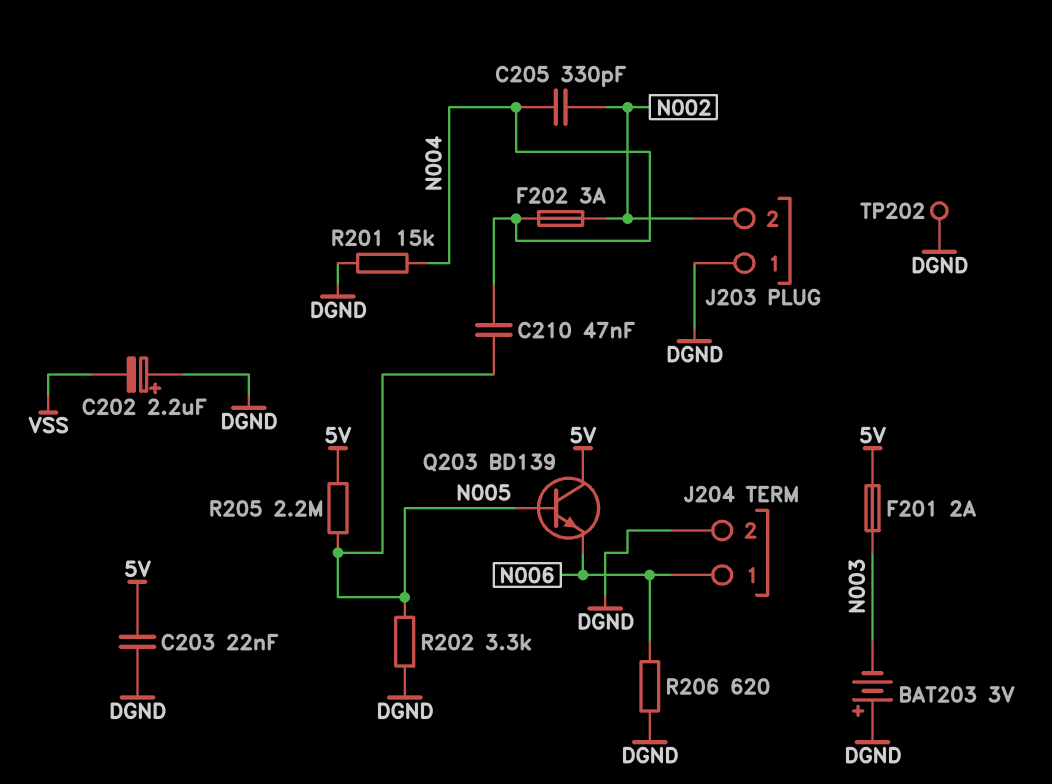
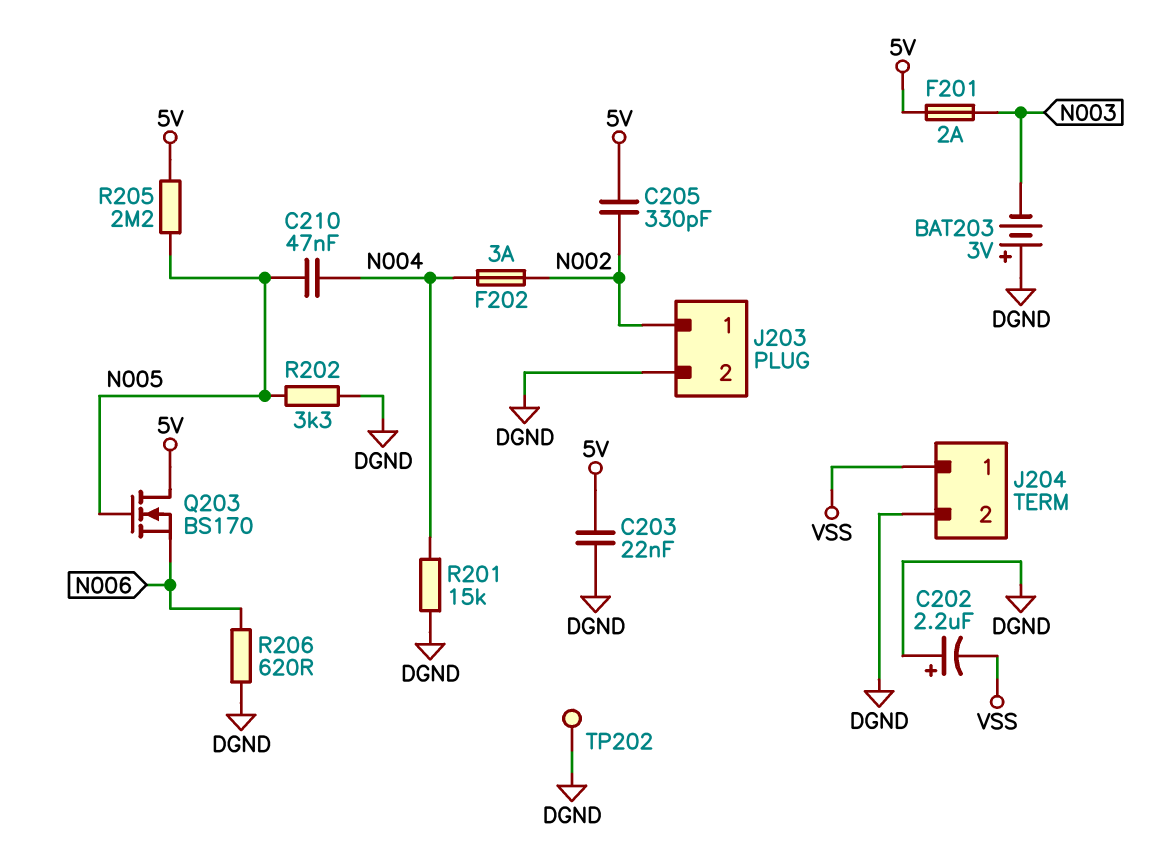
C205: 330pF (N002, N004) -> 330pF (5V, N002)
J203 pin 1: DGND -> N002
J203 pin 2: N002 -> DGND
J204 pin 1: N006 -> VSS
Q203: NPN BD139 (B N005, C 5V, E N006) -> NMOS BS170 (G N005, D 5V, S N006)

